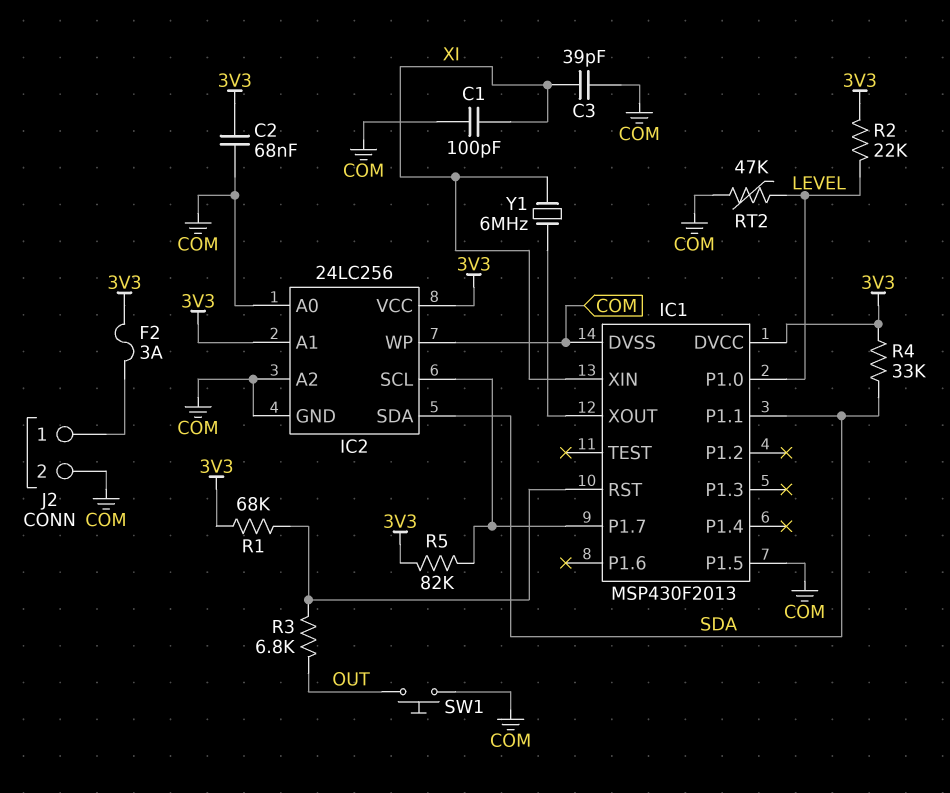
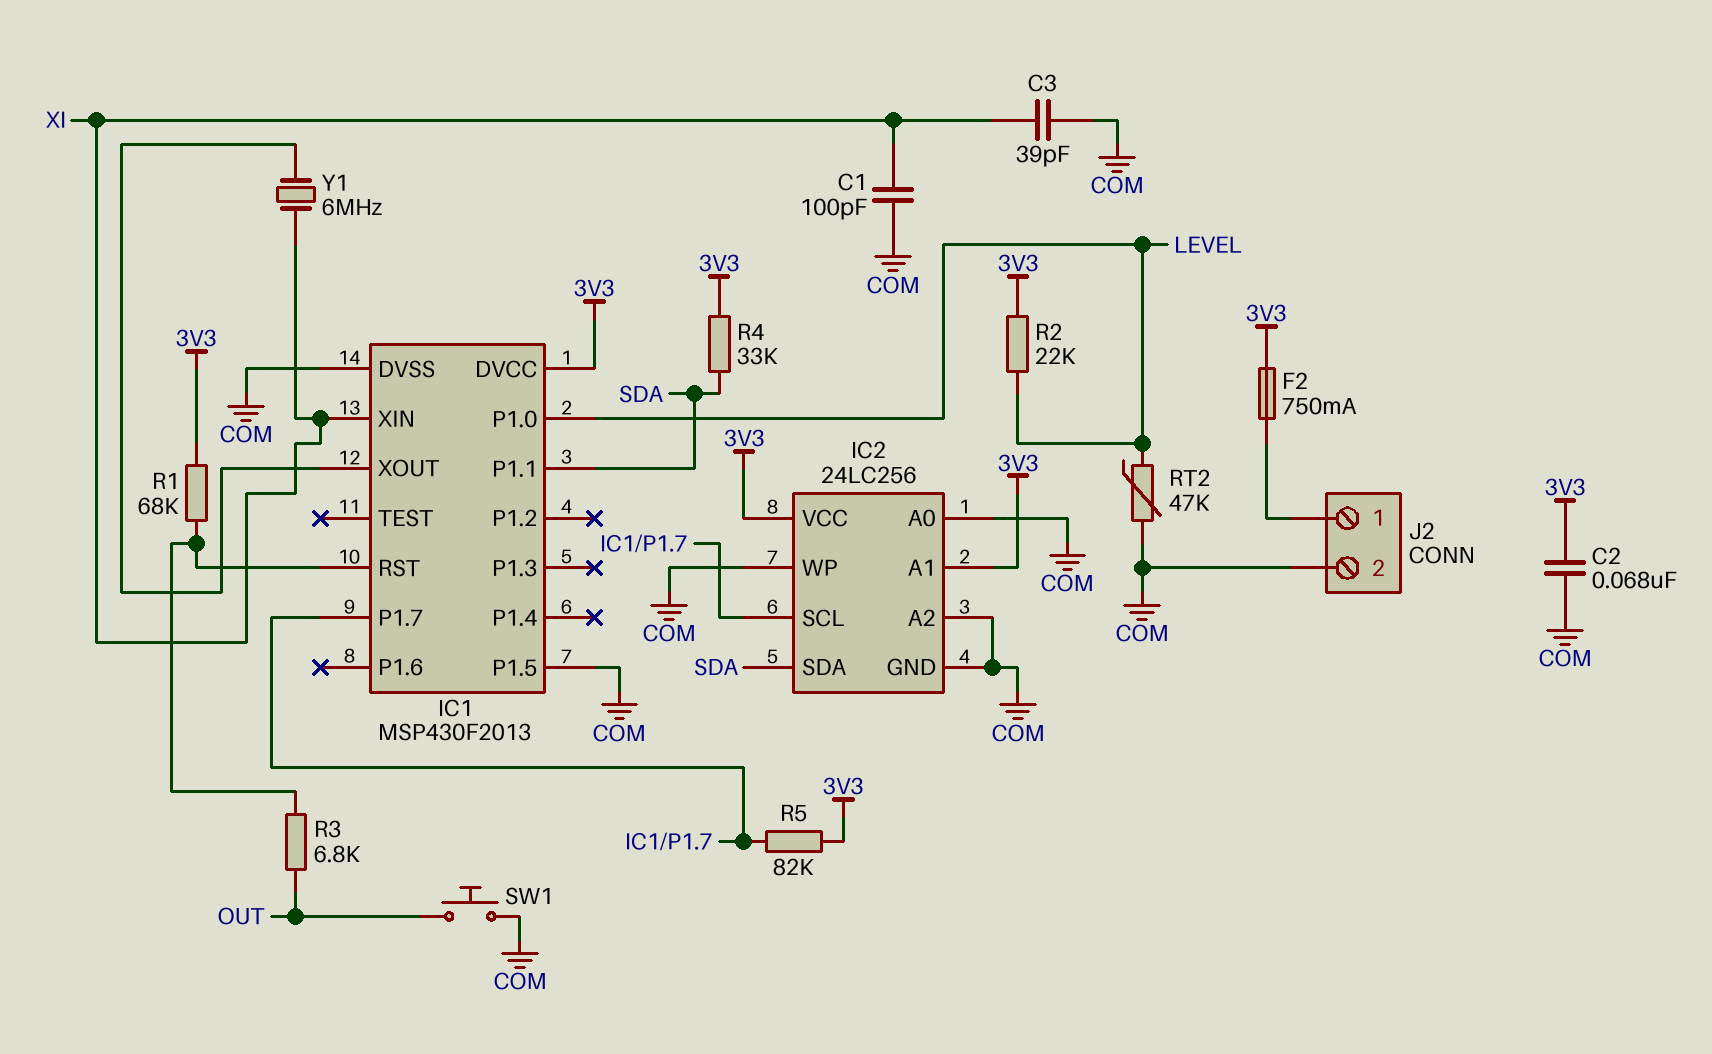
F2: 3A (3V3, J2/1) -> 750mA (3V3, J2/1)

